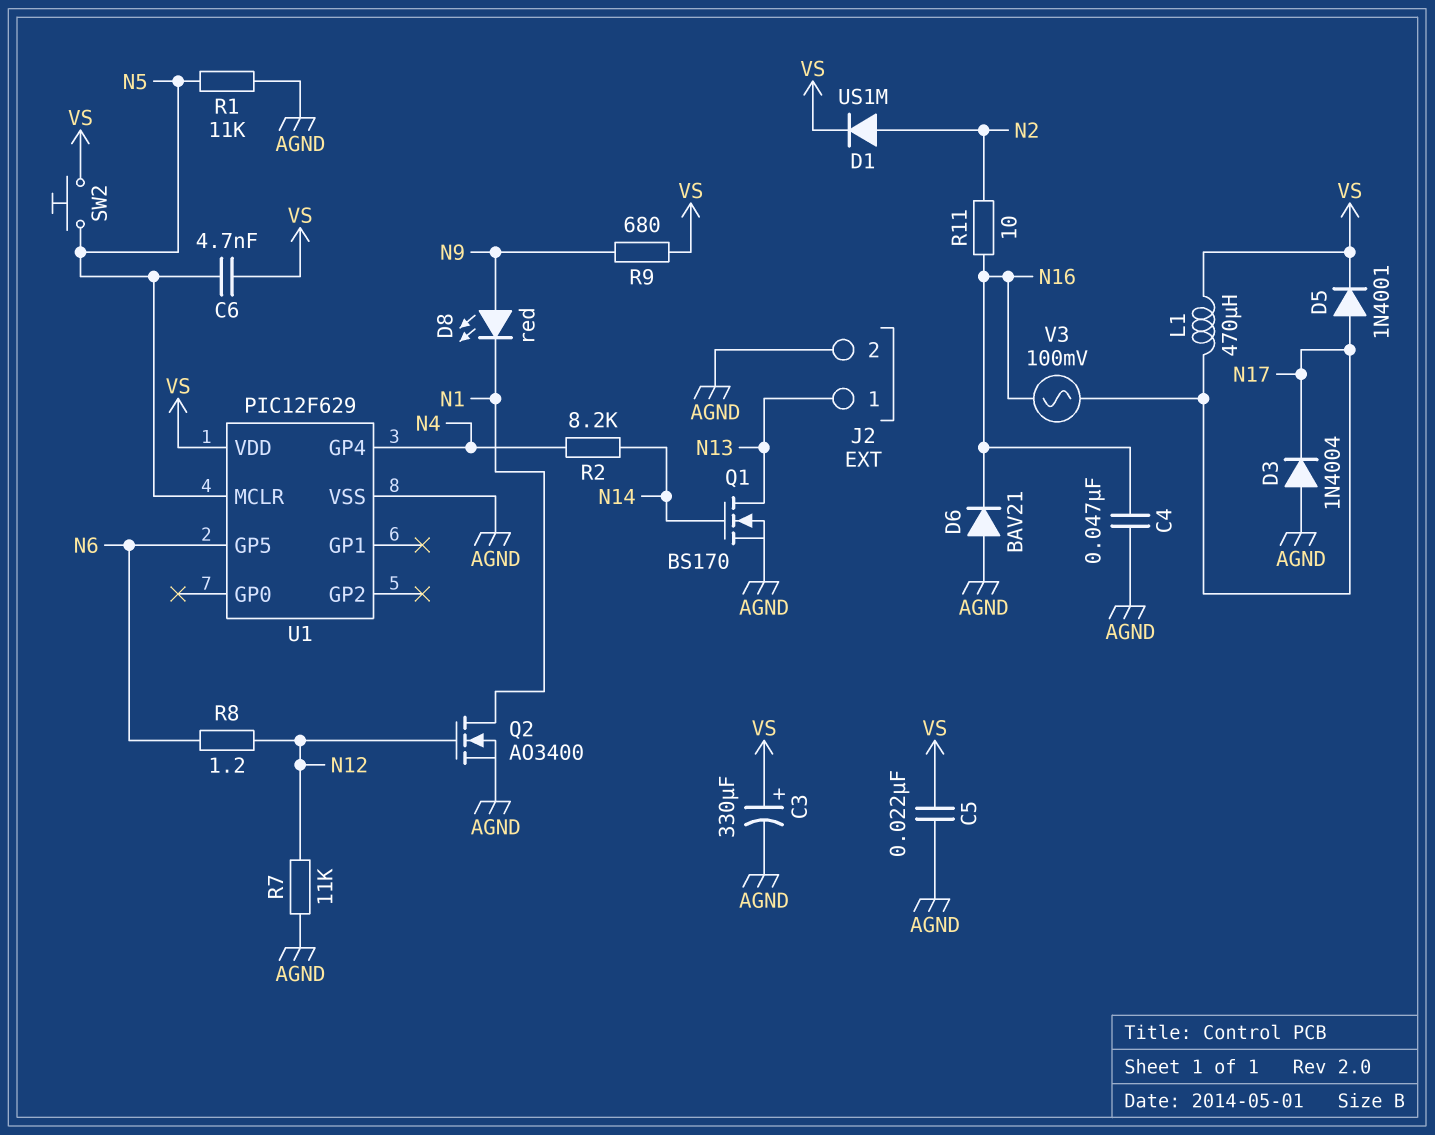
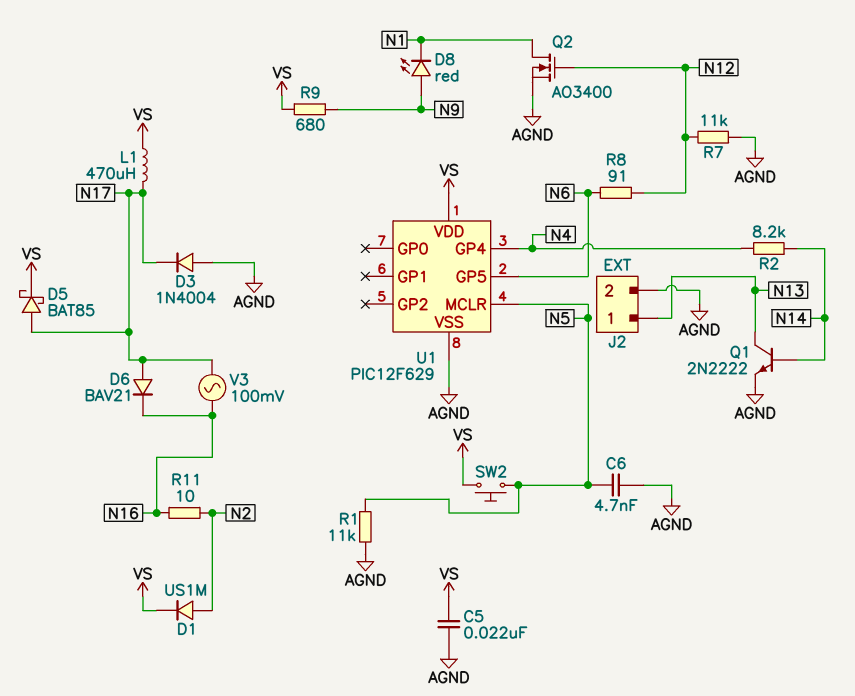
C3: 330uF (plus VS, minus AGND) -> none
C4: 47nF (AGND, N16) -> none
C6: 4.7nF (N5, VS) -> 4.7nF (AGND, N5)
D5: diode 1N4001 (A N17, K VS) -> schottky BAT85 (A N17, K VS)
D6: diode BAV21 (A AGND, K N16) -> diode BAV21 (A N17, K N16)
Q1: NMOS BS170 (G N14, D N13, S AGND) -> NPN 2N2222 (B N14, C N13, E AGND)
R8: 1.2 (N6, N12) -> 91 (N6, N12)

